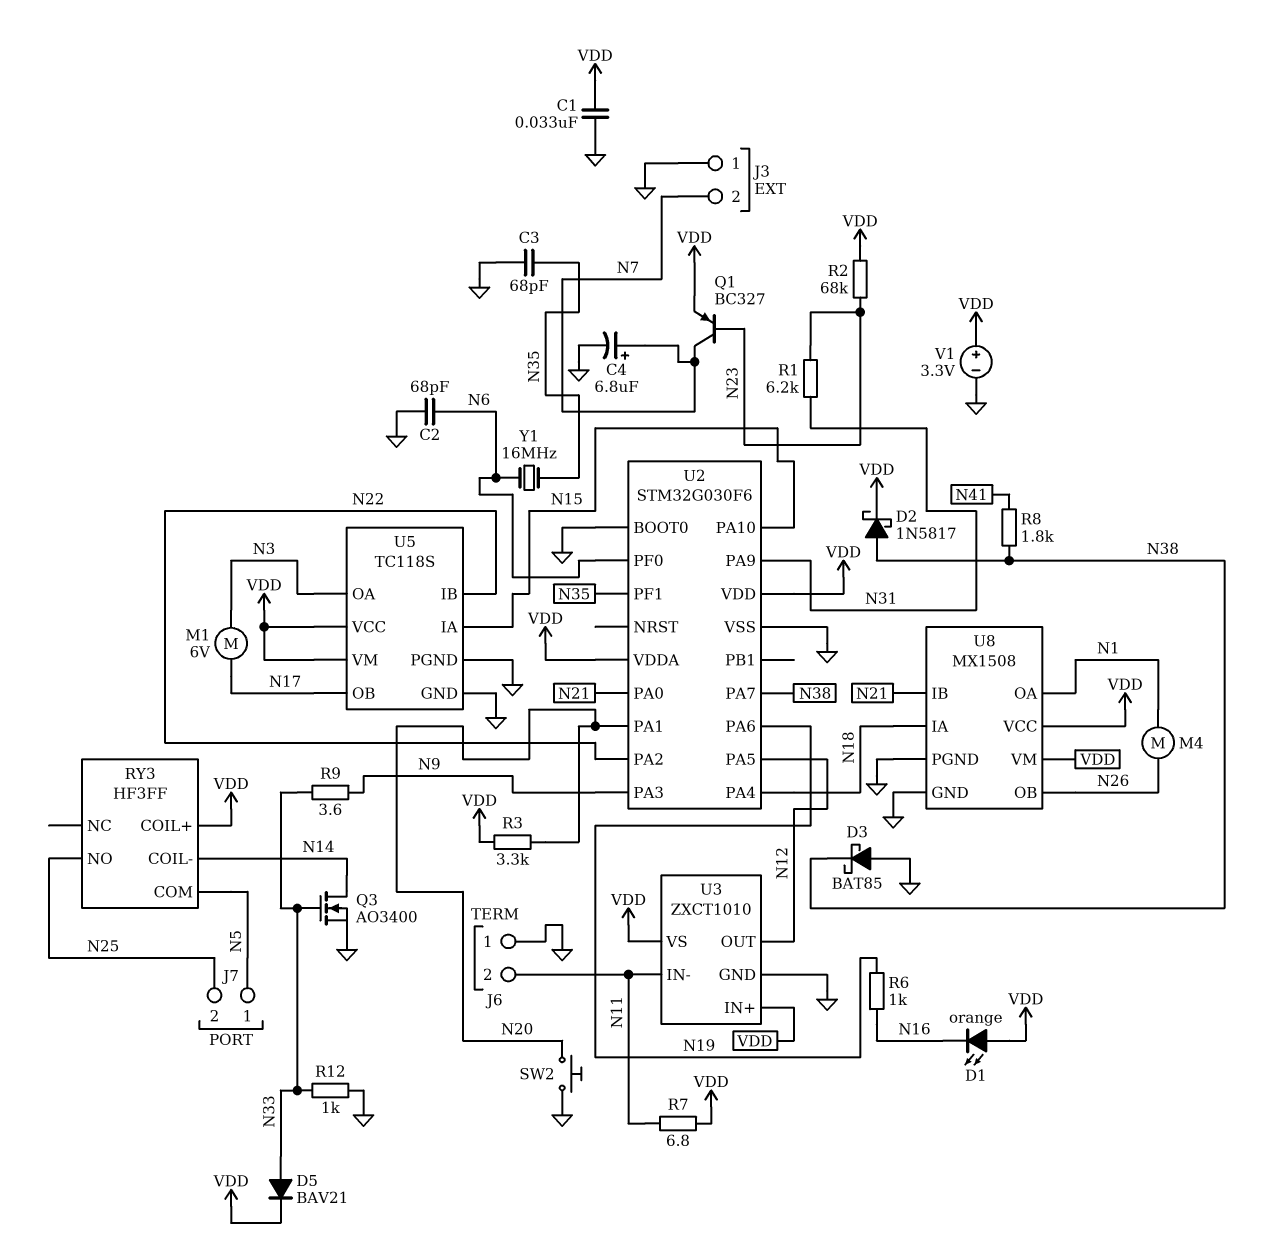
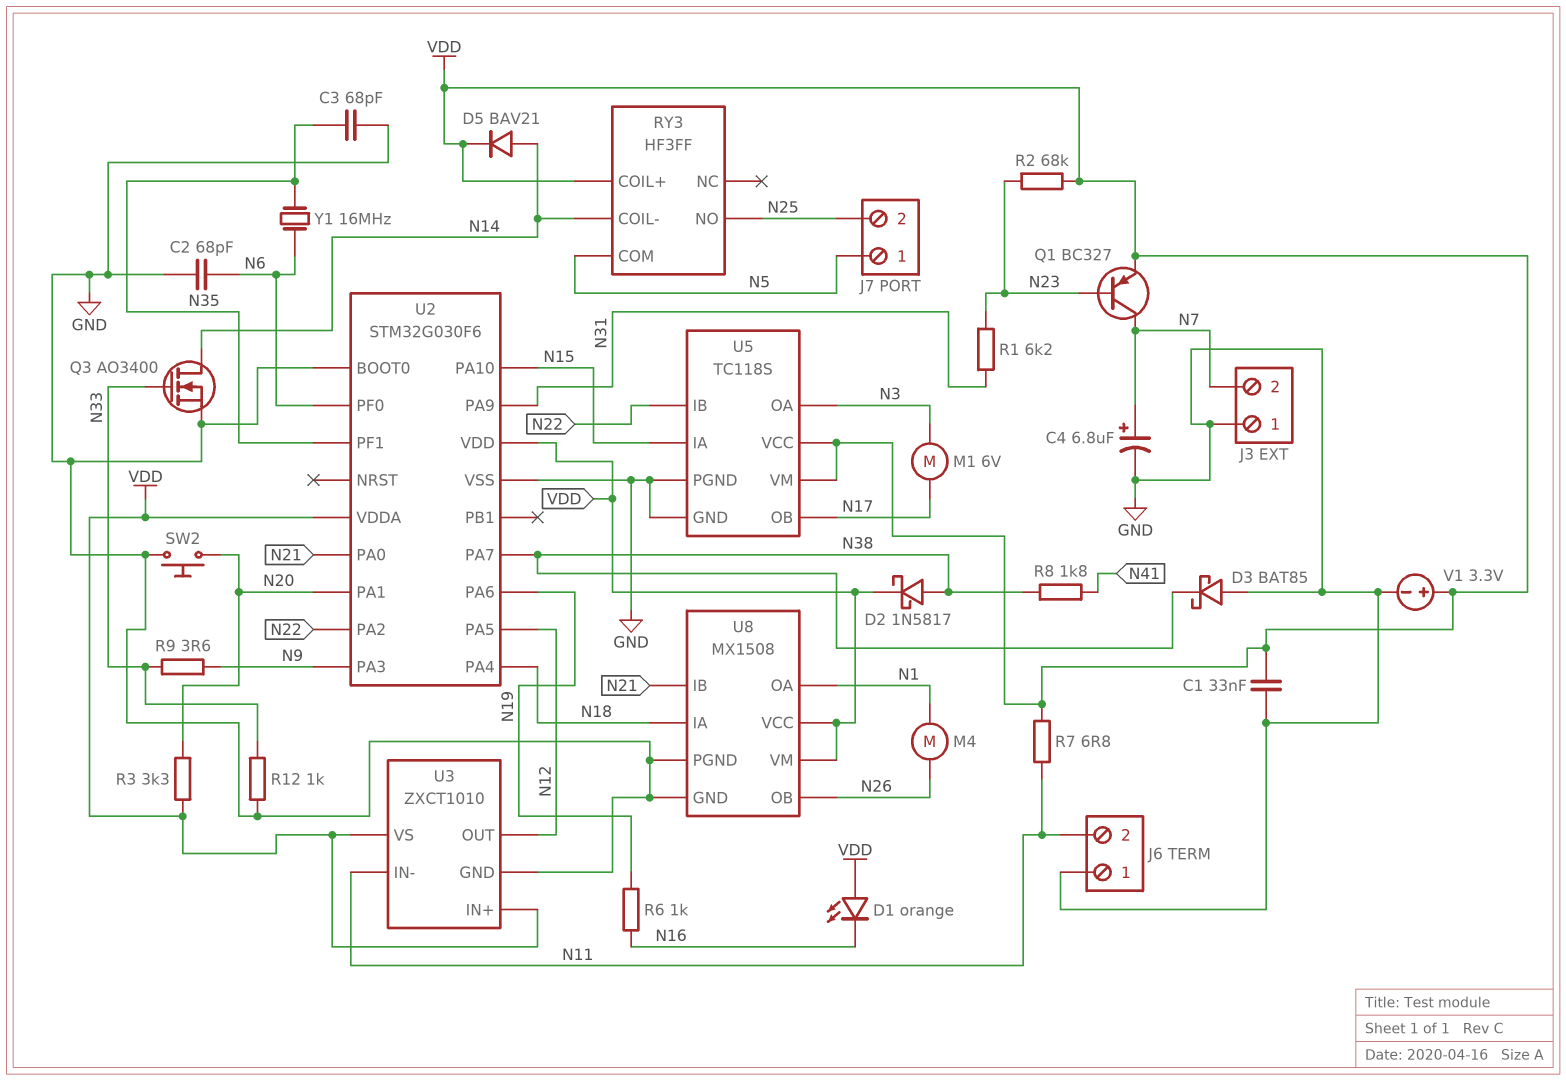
D5: diode BAV21 (A N33, K VDD) -> diode BAV21 (A N14, K VDD)

